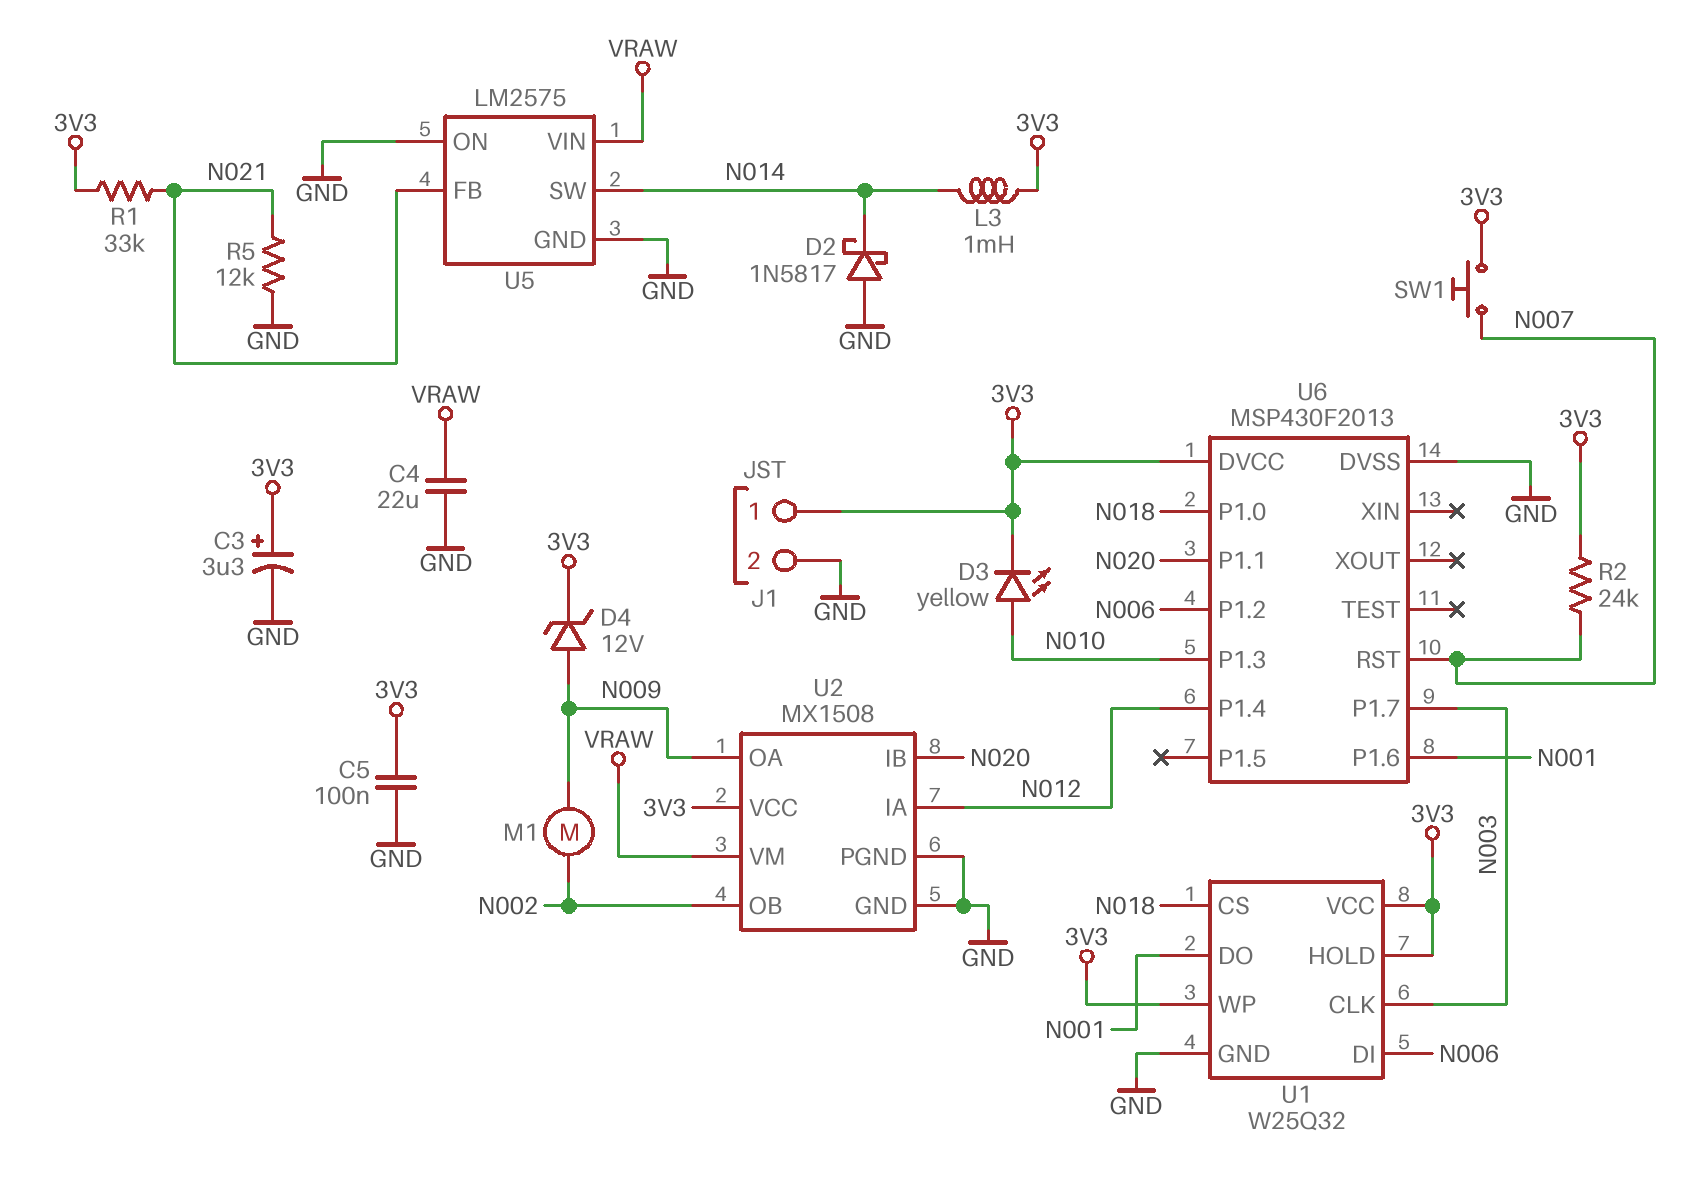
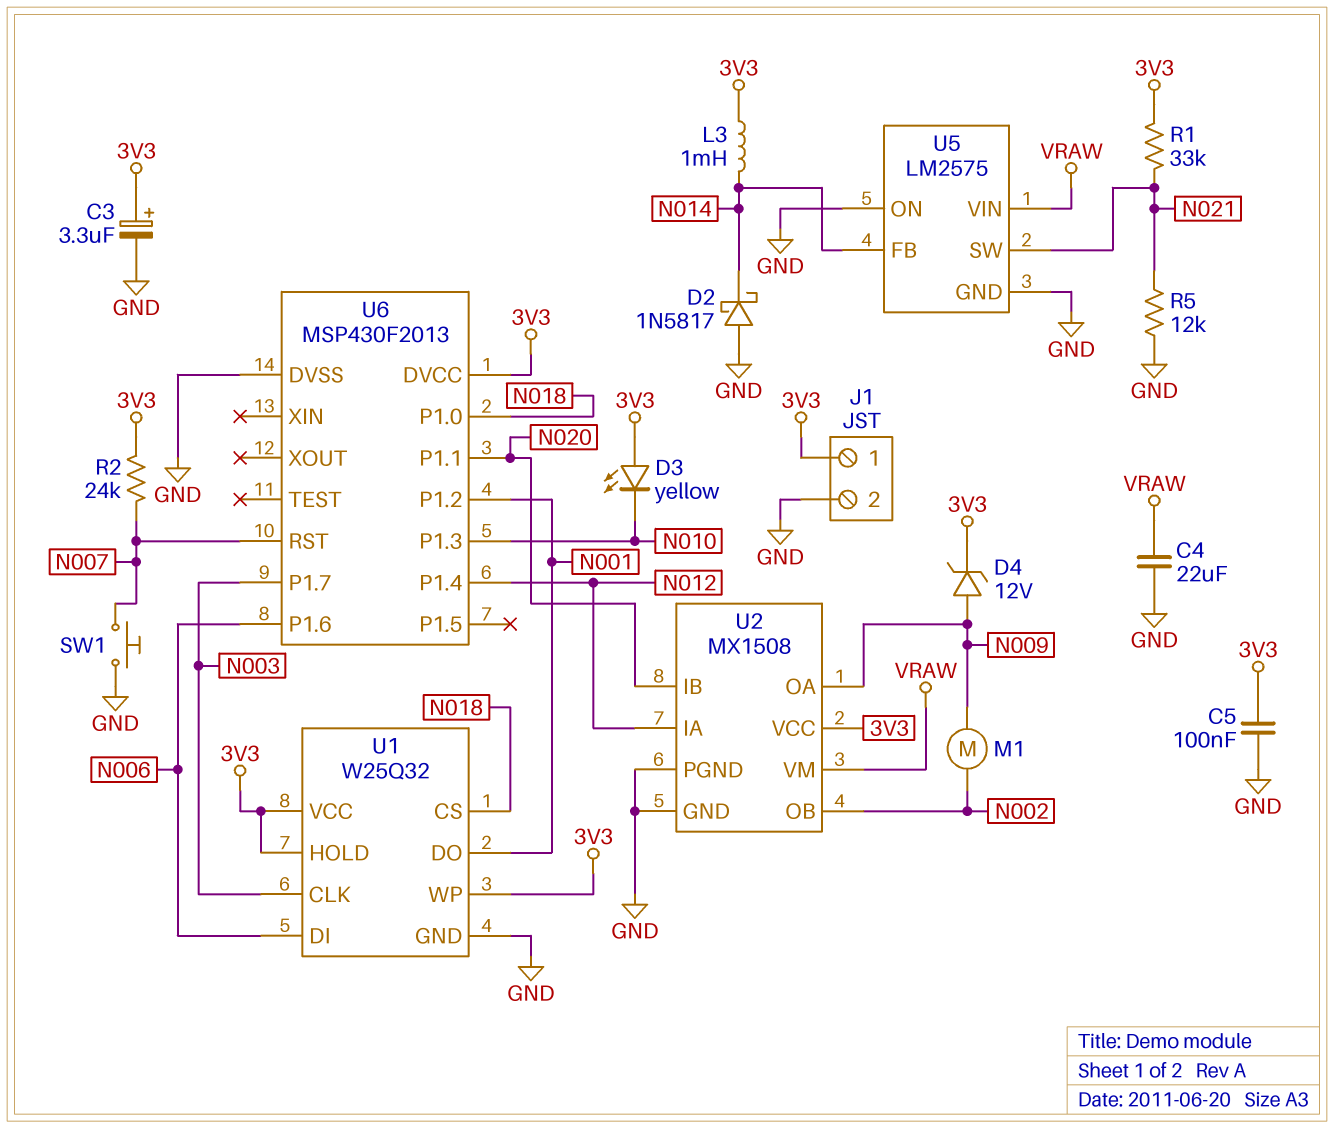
D3: LED yellow (A N010, K 3V3) -> LED yellow (A 3V3, K N010)
SW1: button (3V3, N007) -> button (GND, N007)
U5 pin FB: N021 -> N014
U5 pin SW: N014 -> N021
U6 pin P1.2: N006 -> N001
U6 pin P1.6: N001 -> N006

